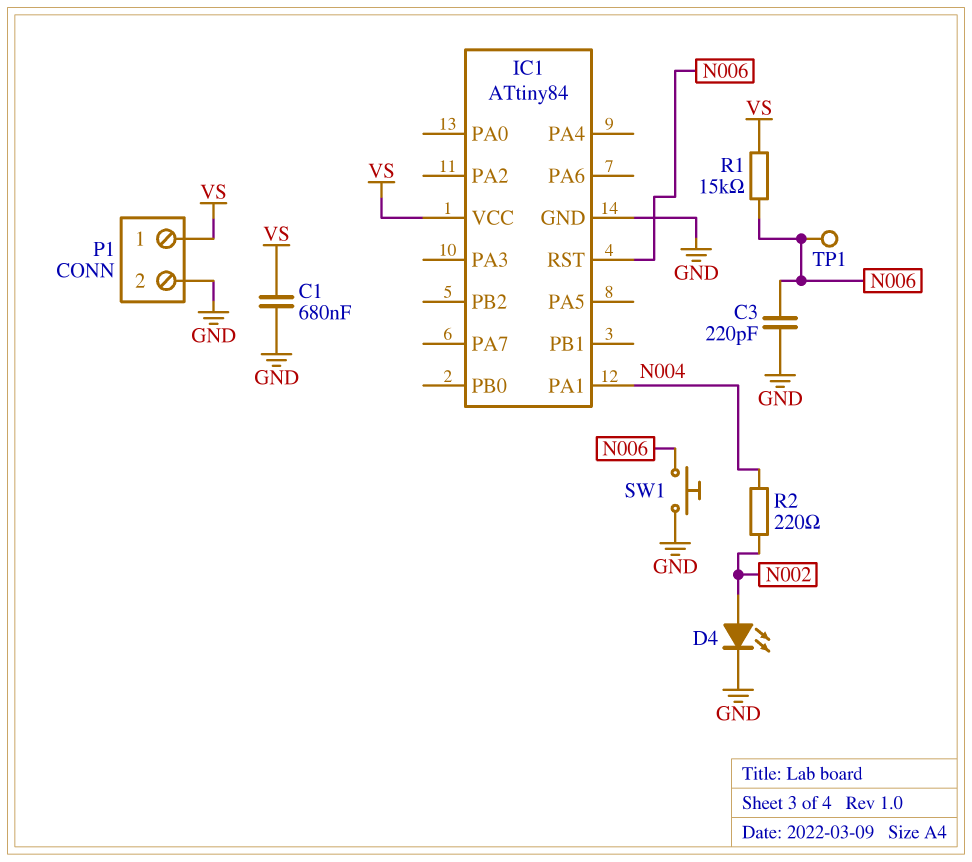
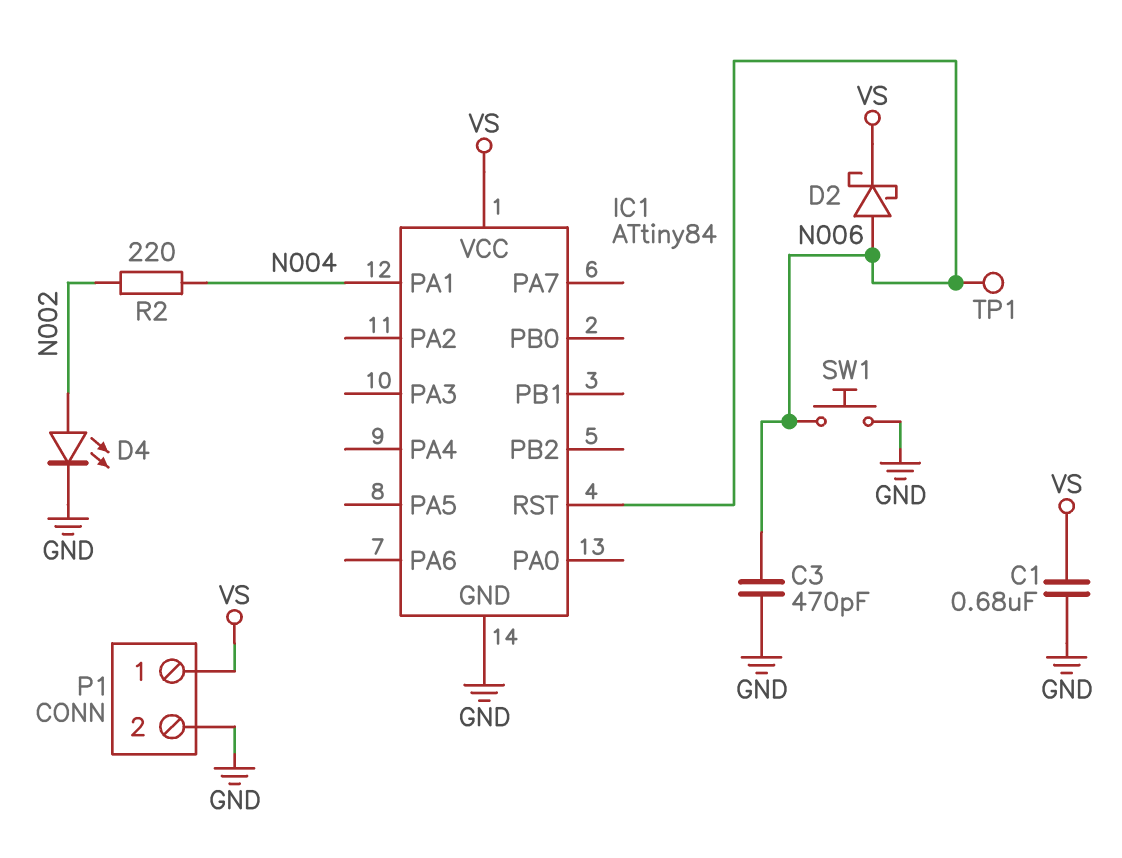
C3: 220pF (GND, N006) -> 470pF (GND, N006)
D2: none -> schottky (A N006, K VS)
R1: 15k (N006, VS) -> none

